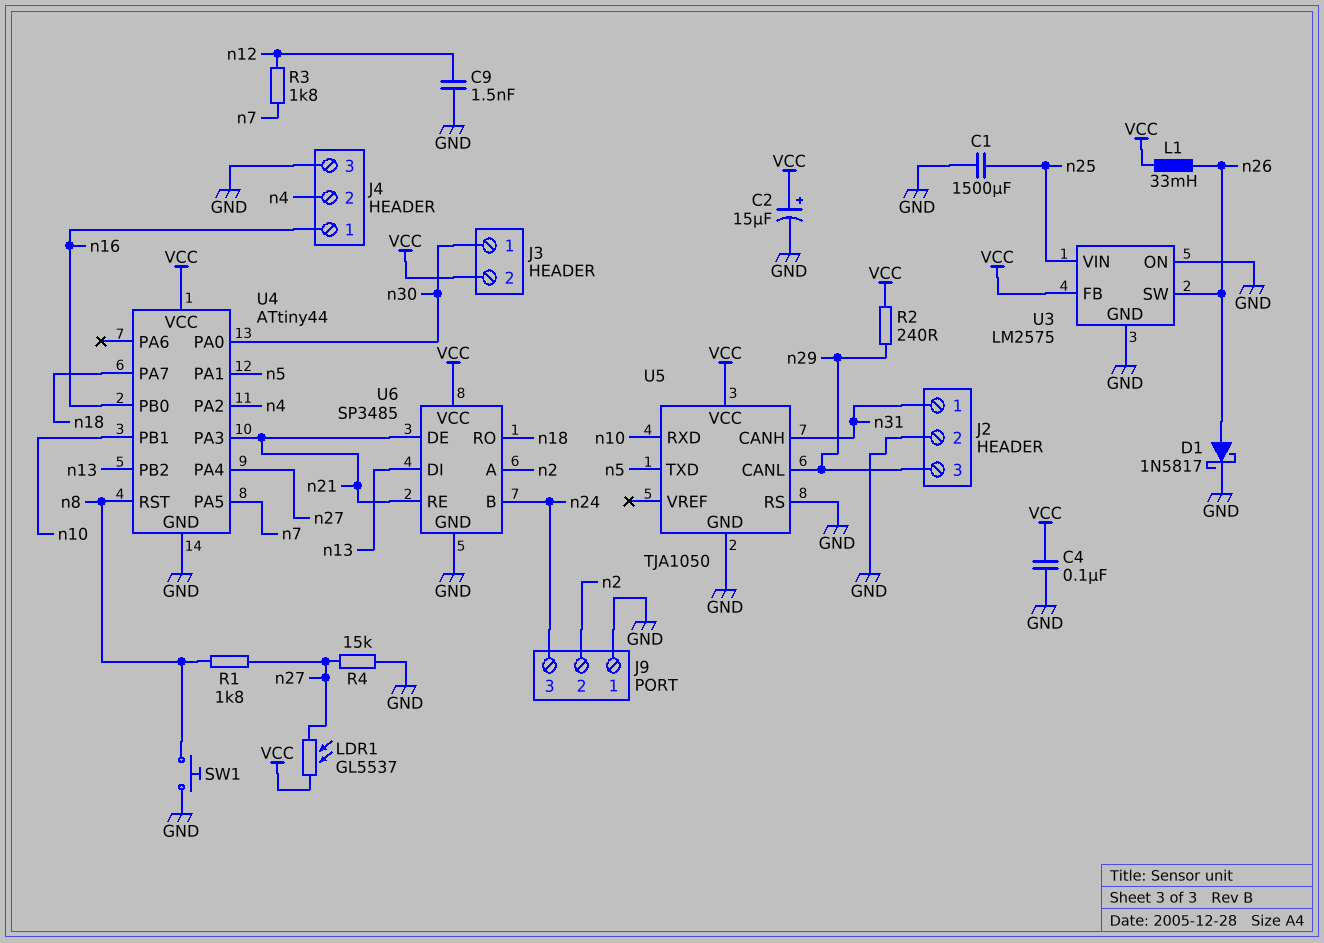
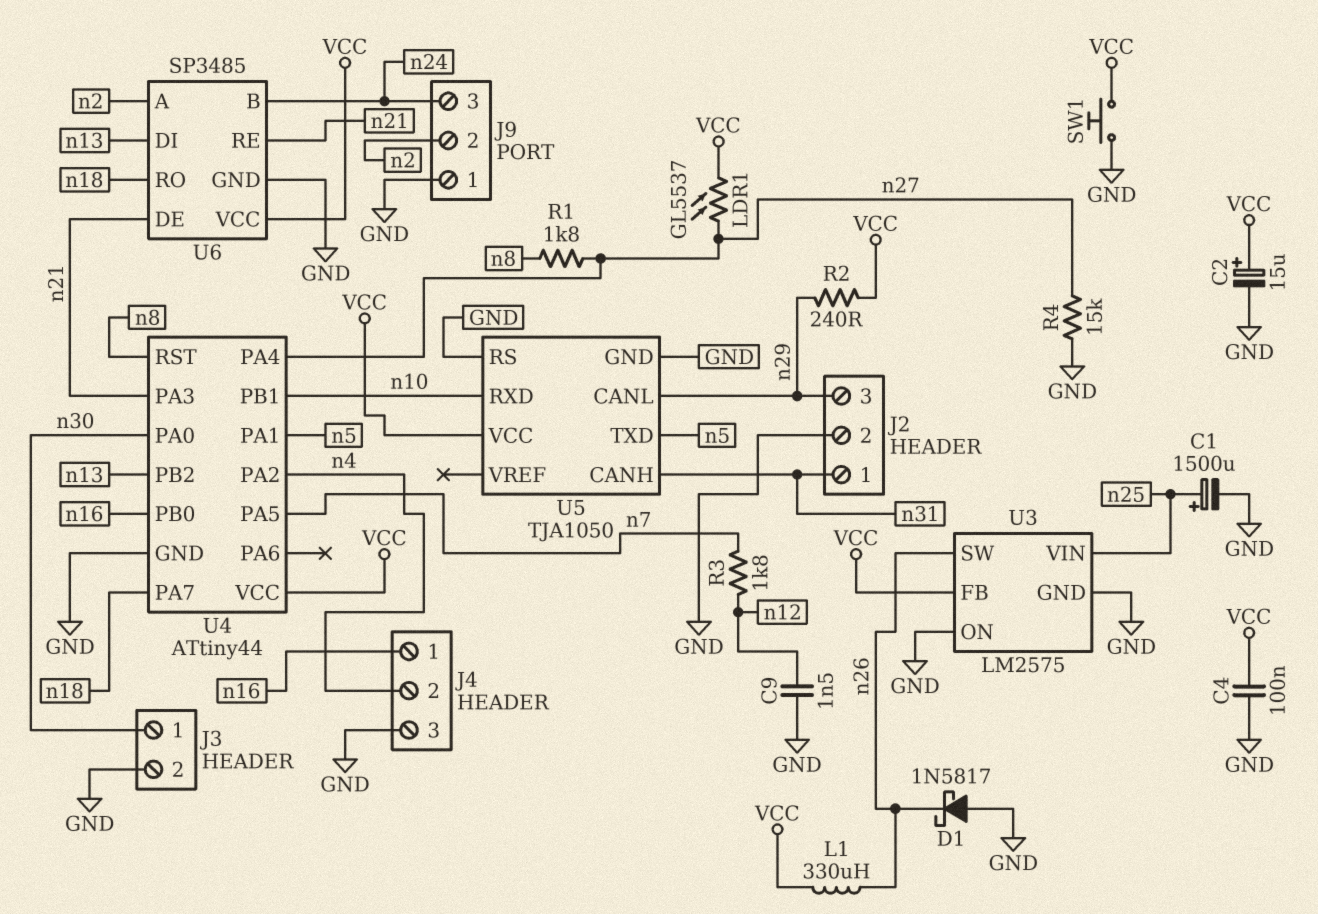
C1: 1500uF (GND, n25) -> 1500uF (plus n25, minus GND)
D1: schottky 1N5817 (A n26, K GND) -> schottky 1N5817 (A GND, K n26)
J3 pin 2: VCC -> GND
L1: 33mH (VCC, n26) -> 330uH (VCC, n26)
SW1: button (GND, n8) -> button (GND, VCC)

